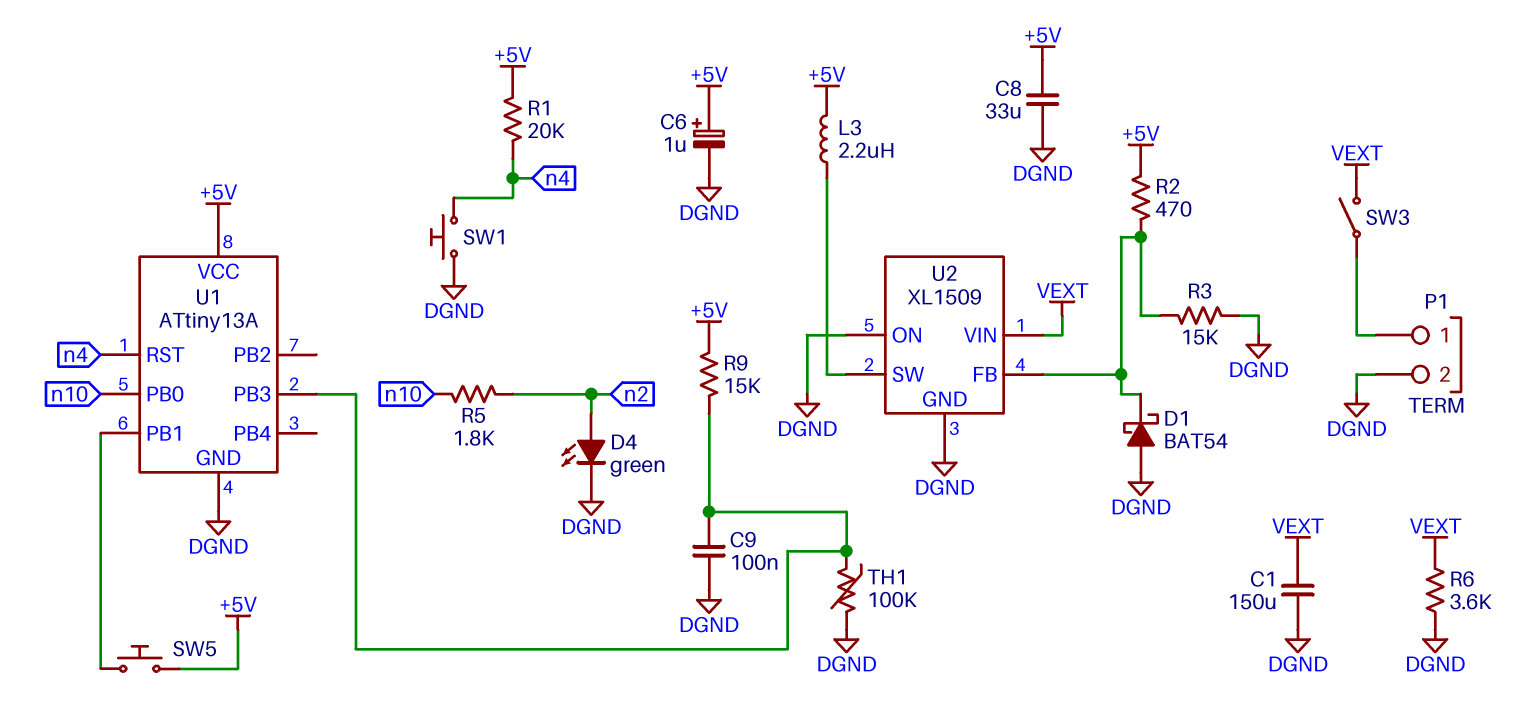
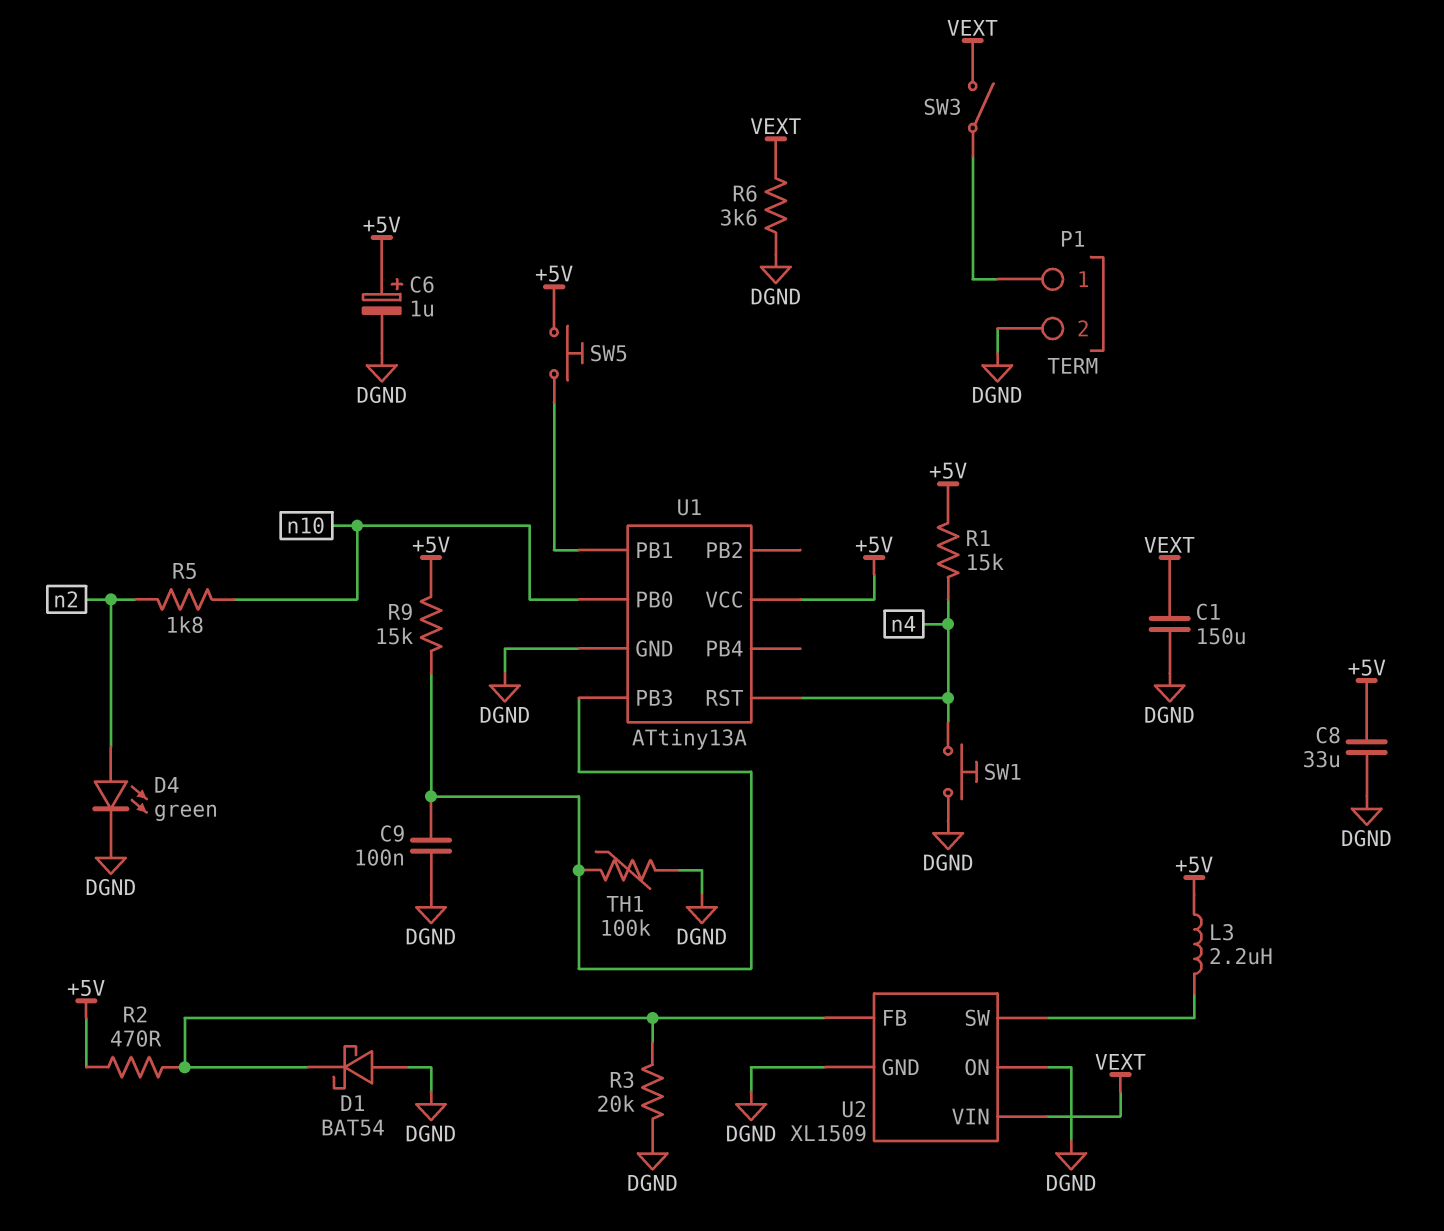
R1: 20k (+5V, n4) -> 15k (+5V, n4)
R3: 15k (DGND, U2/FB) -> 20k (DGND, U2/FB)

